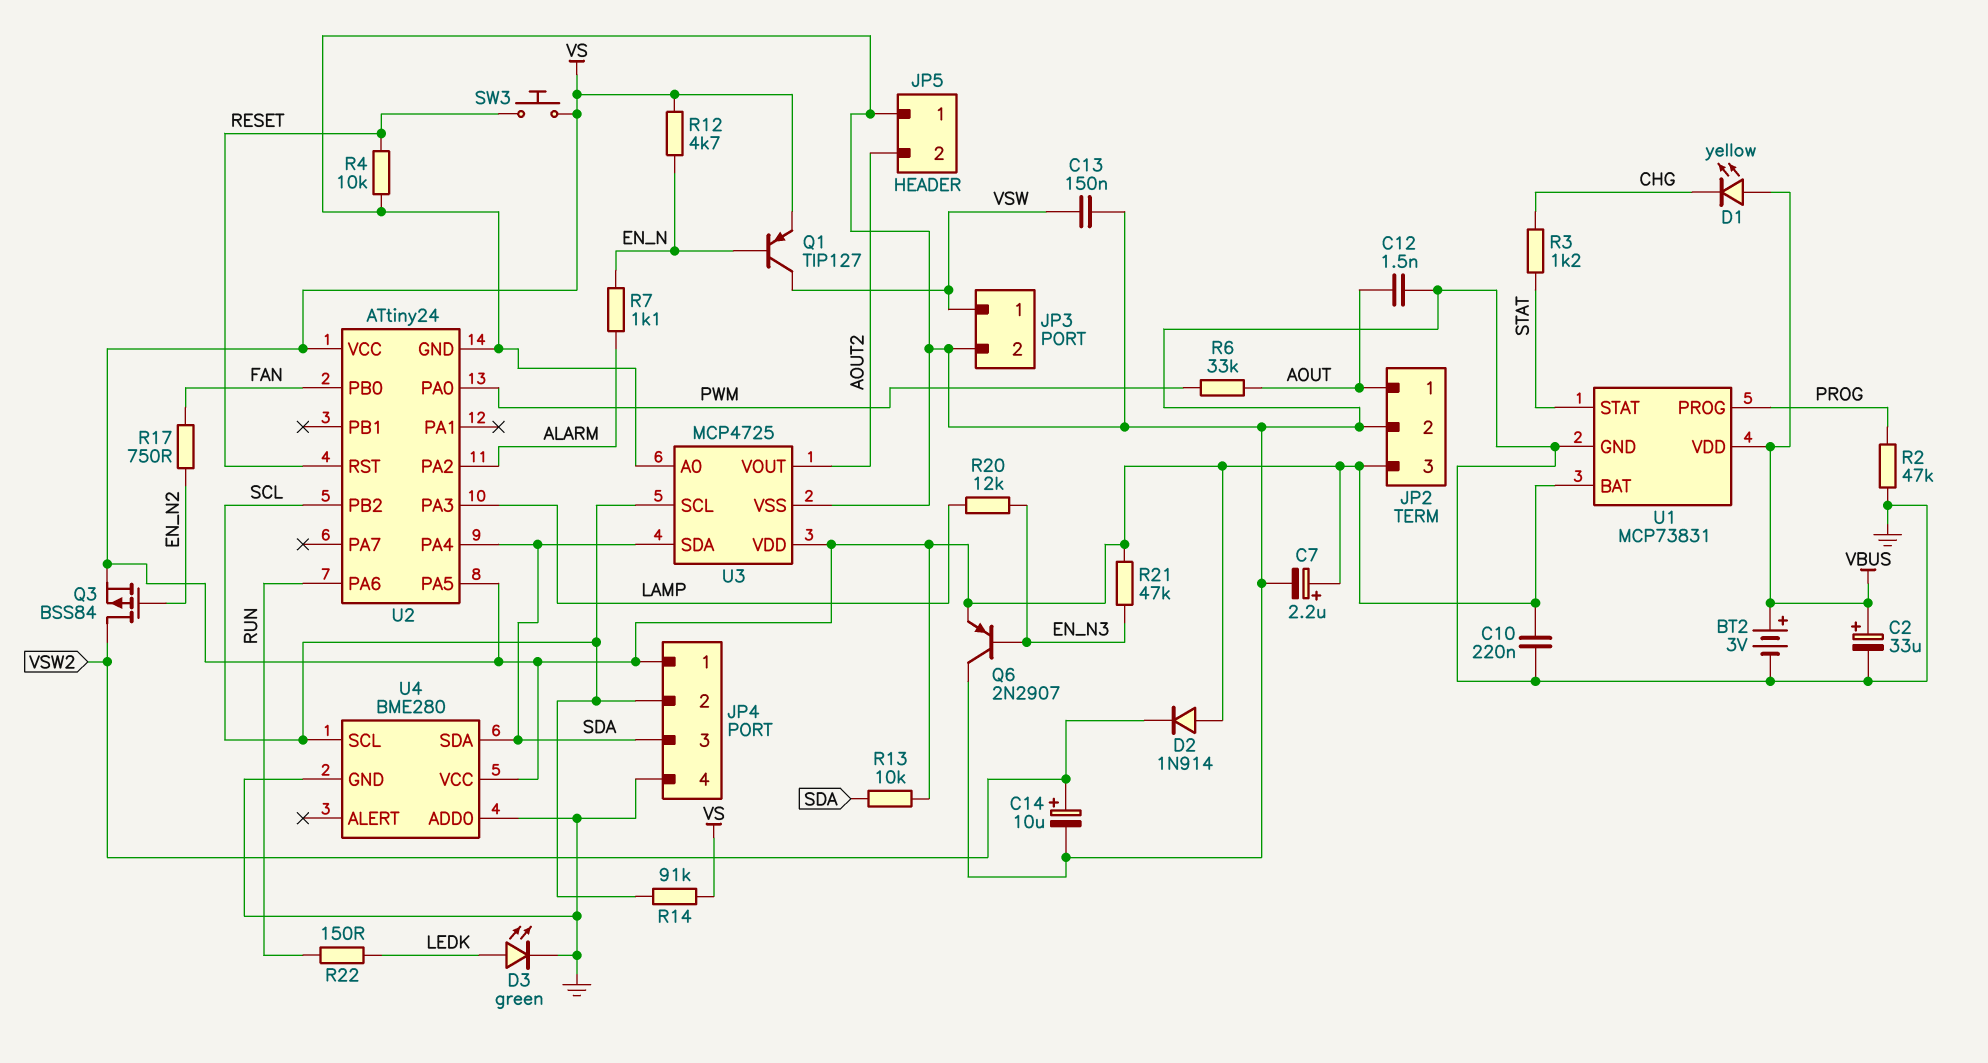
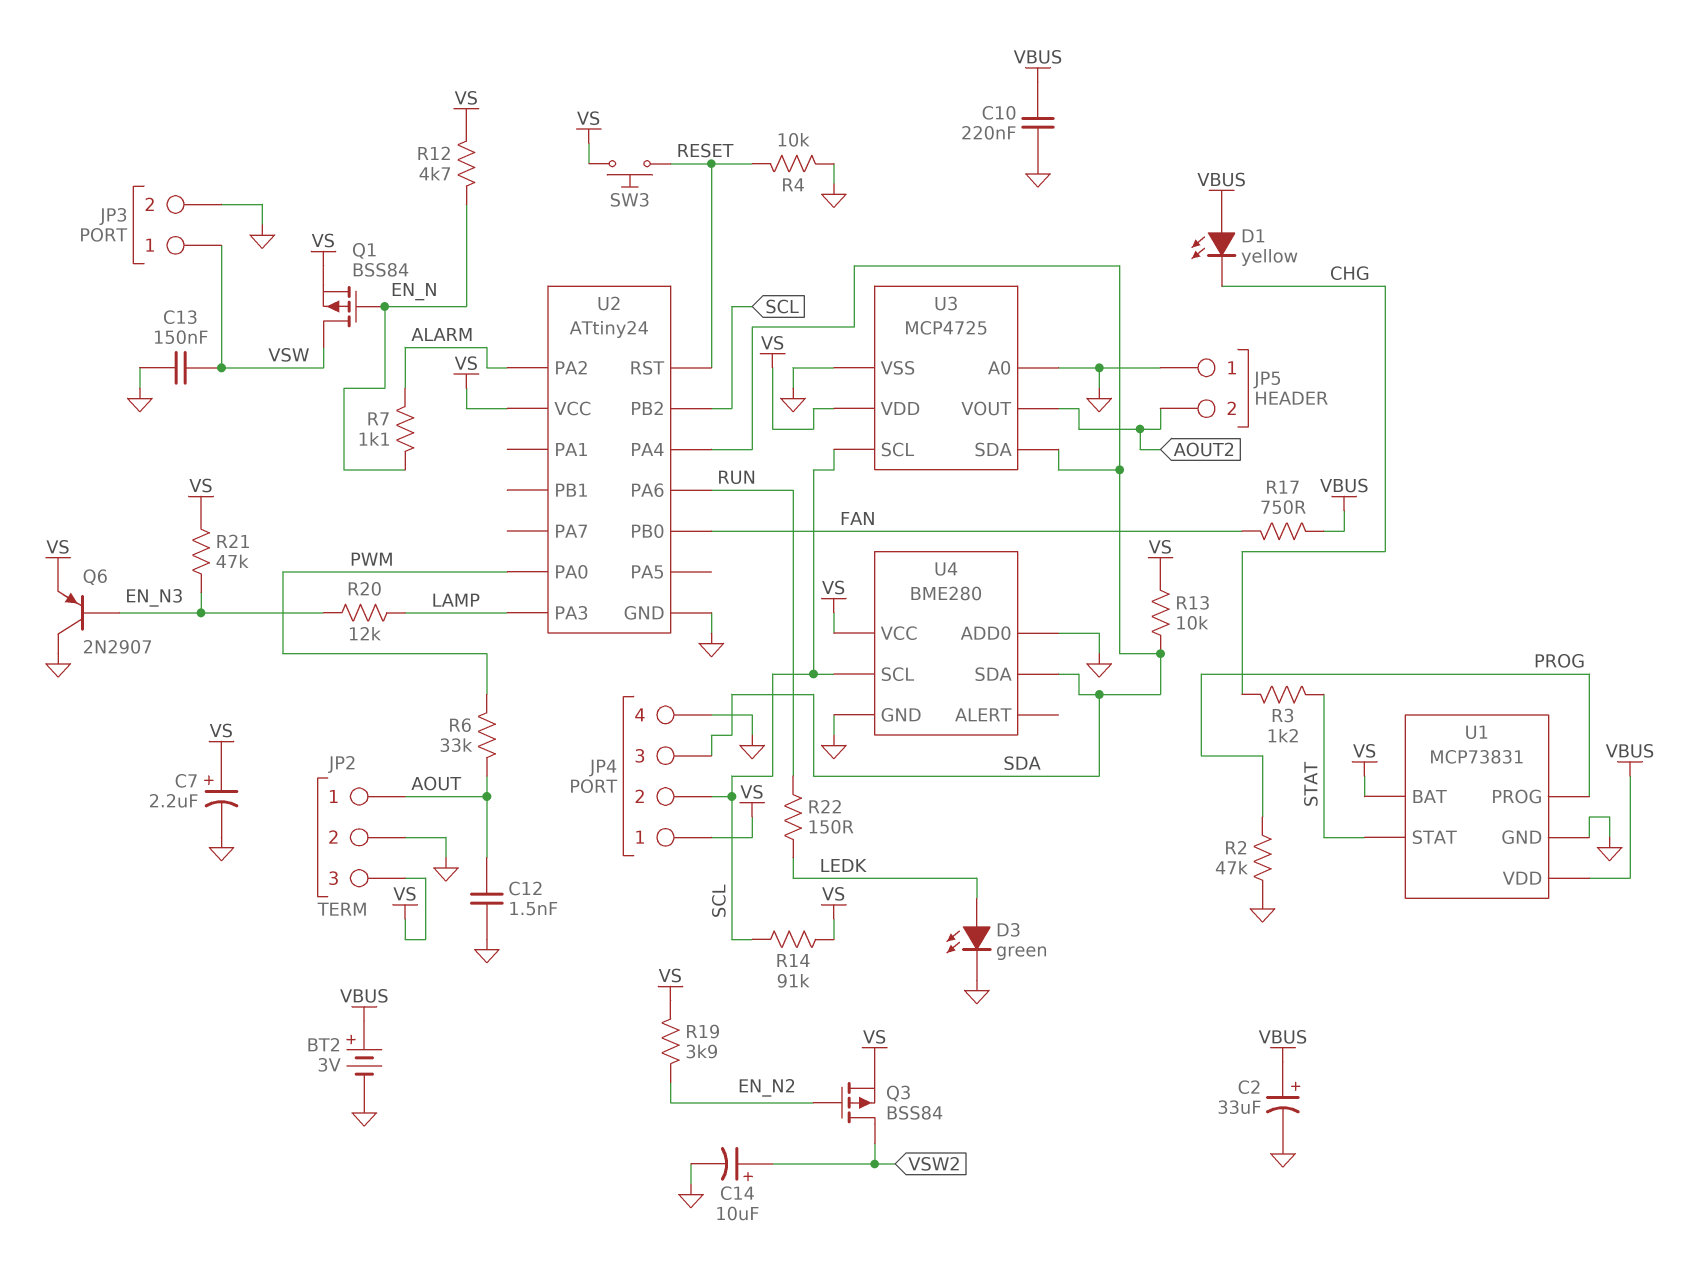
C10: 220nF (GND, VS) -> 220nF (GND, VBUS)
D2: diode 1N914 (A VS, K VSW2) -> none
Q1: PNP TIP127 (B EN_N, C VSW, E VS) -> PMOS BSS84 (G EN_N, D VSW, S VS)
R17: 750 (EN_N2, FAN) -> 750 (FAN, VBUS)
R19: none -> 3.9k (EN_N2, VS)
U2 pin PA5: VS -> none

